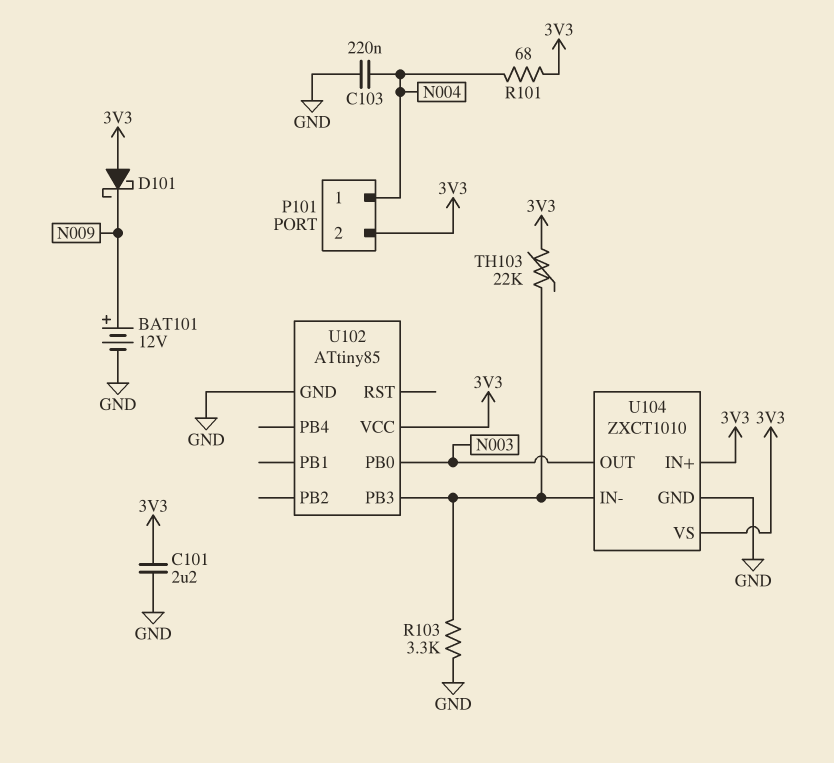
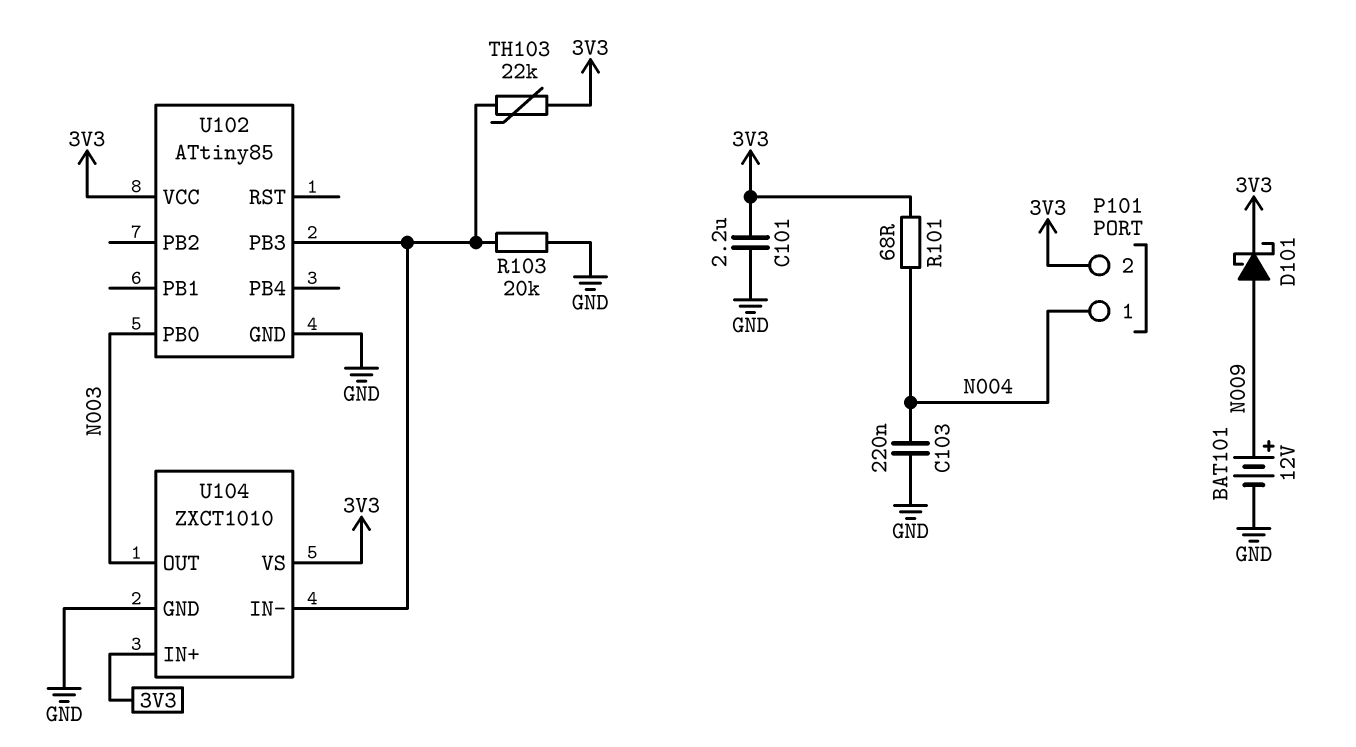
D101: schottky (A 3V3, K N009) -> schottky (A N009, K 3V3)
R103: 3.3k (GND, U102/PB3) -> 20k (GND, U102/PB3)

